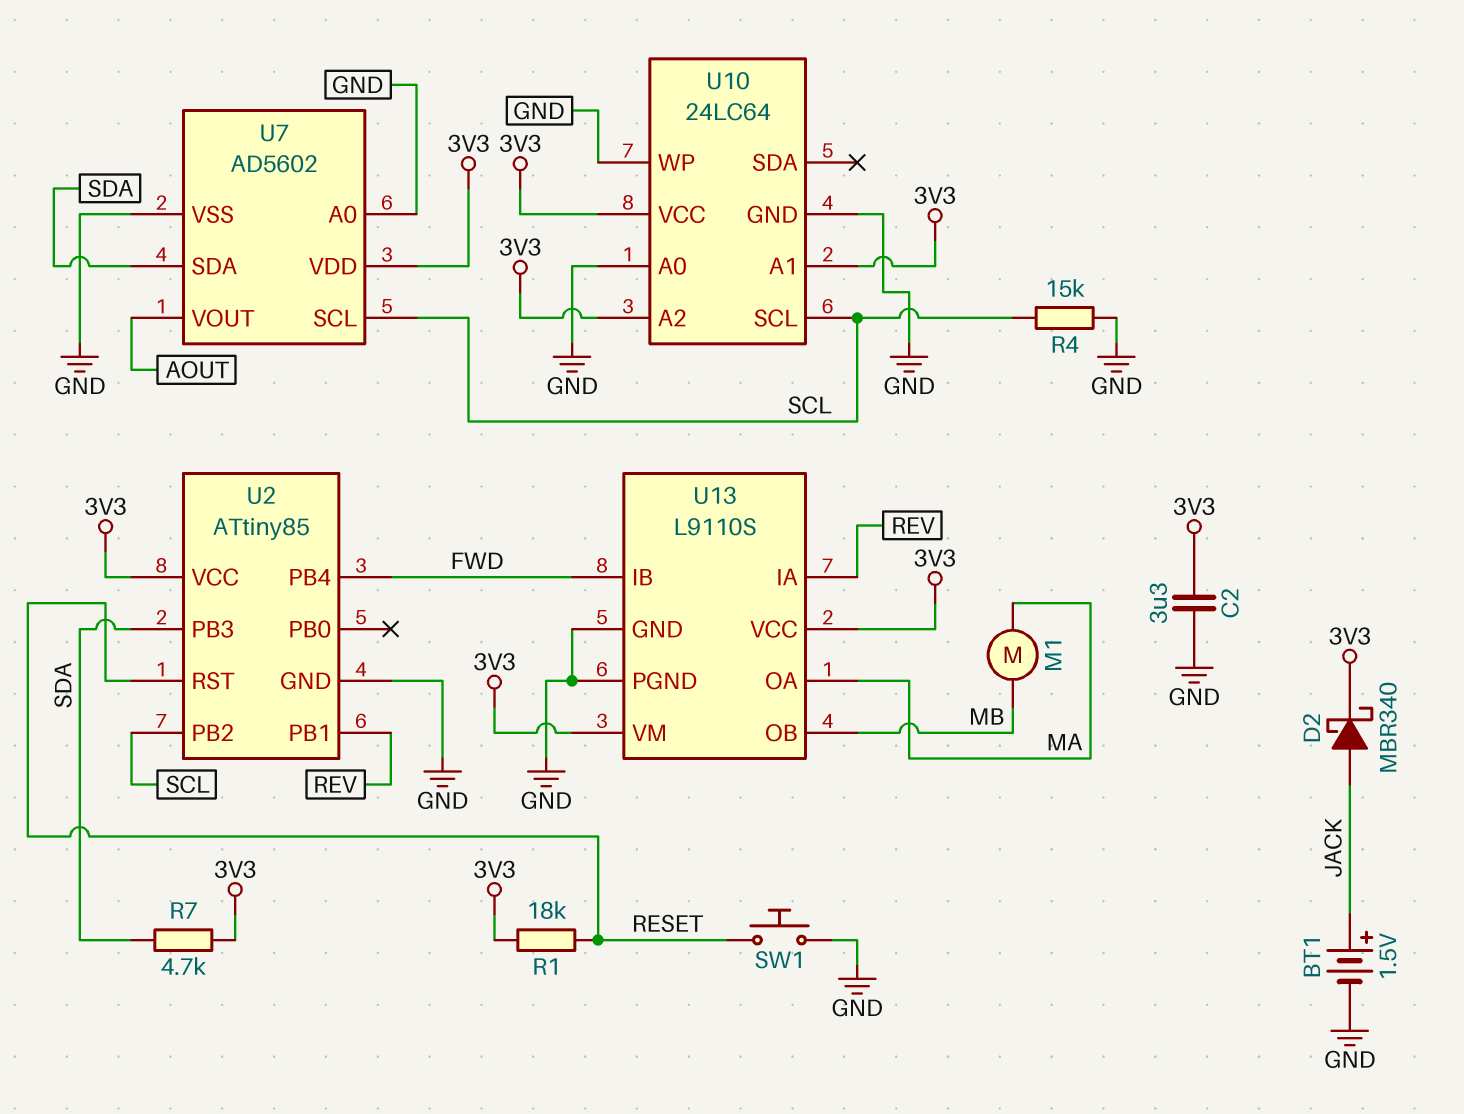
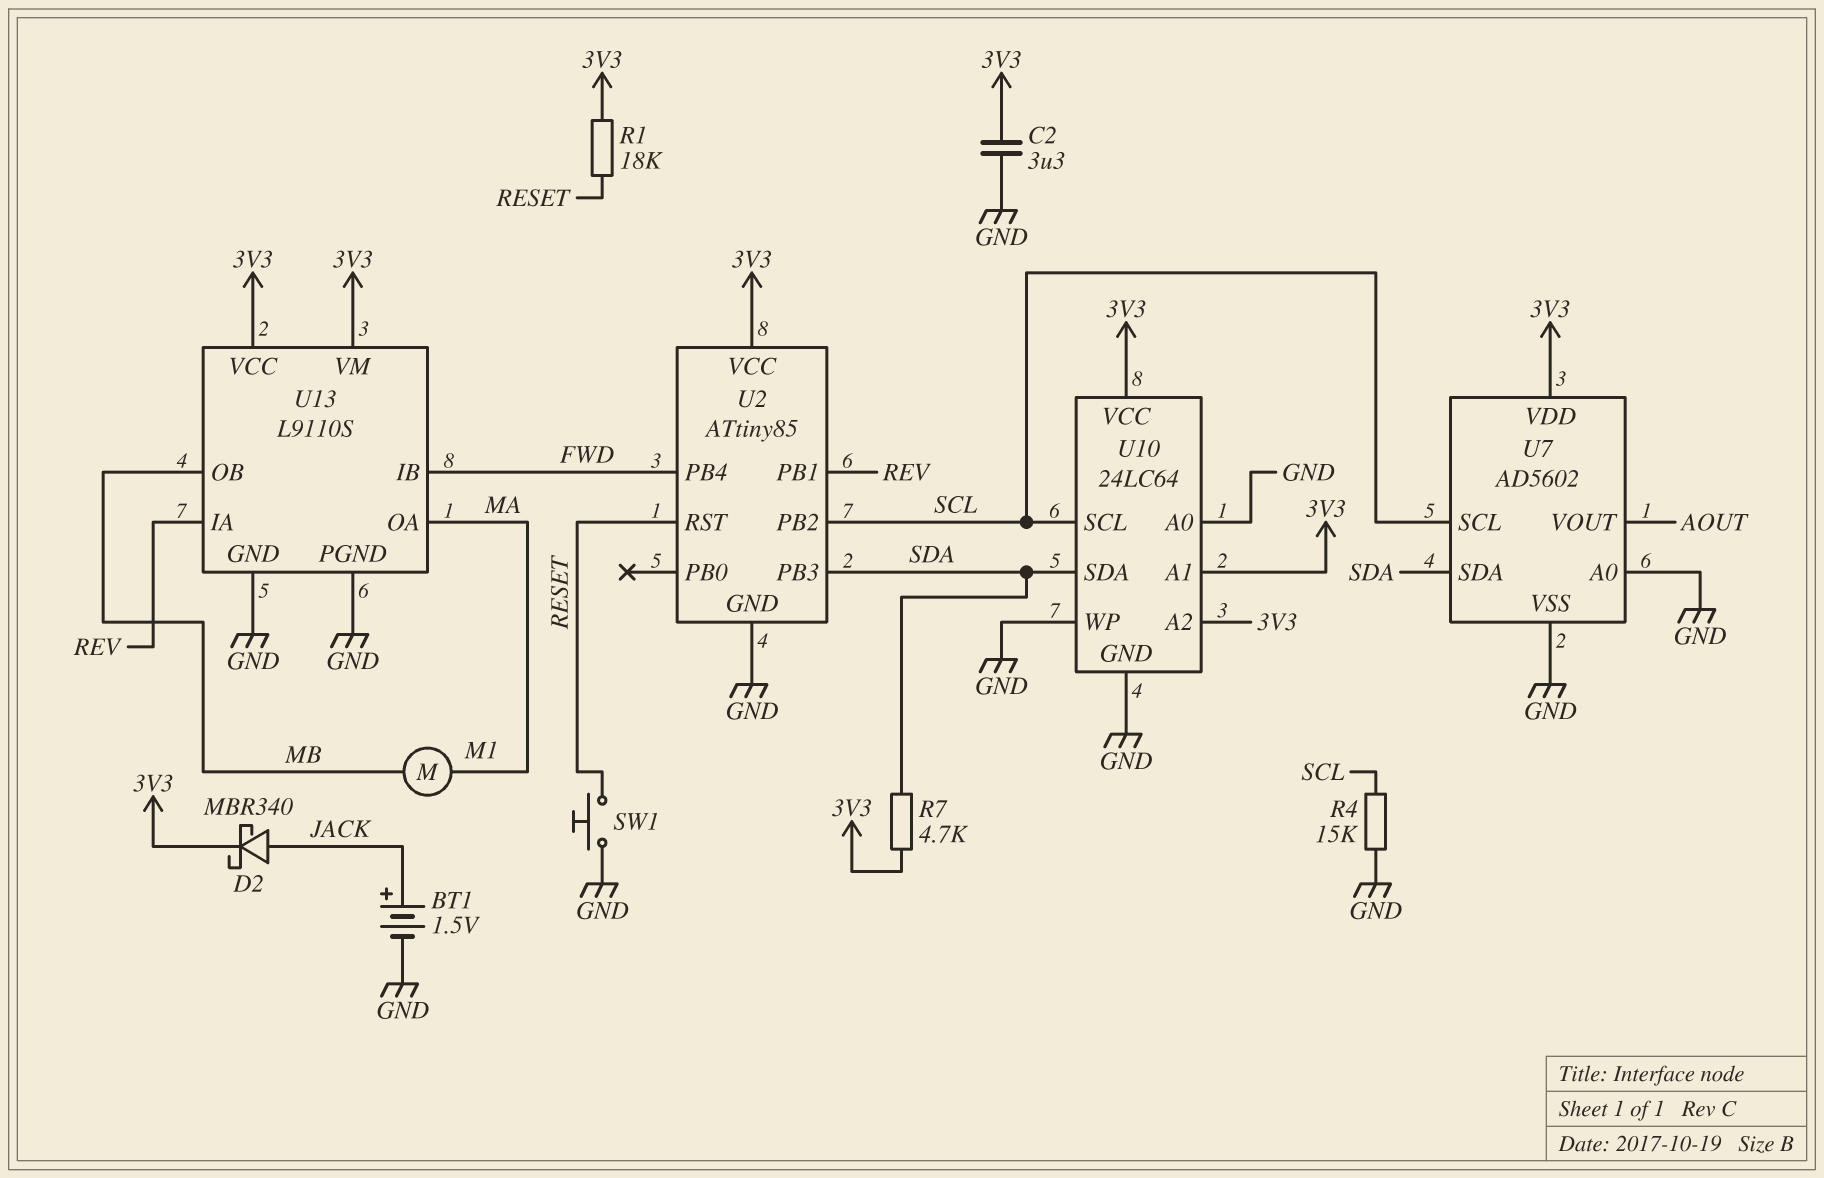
U10 pin SDA: none -> SDA

